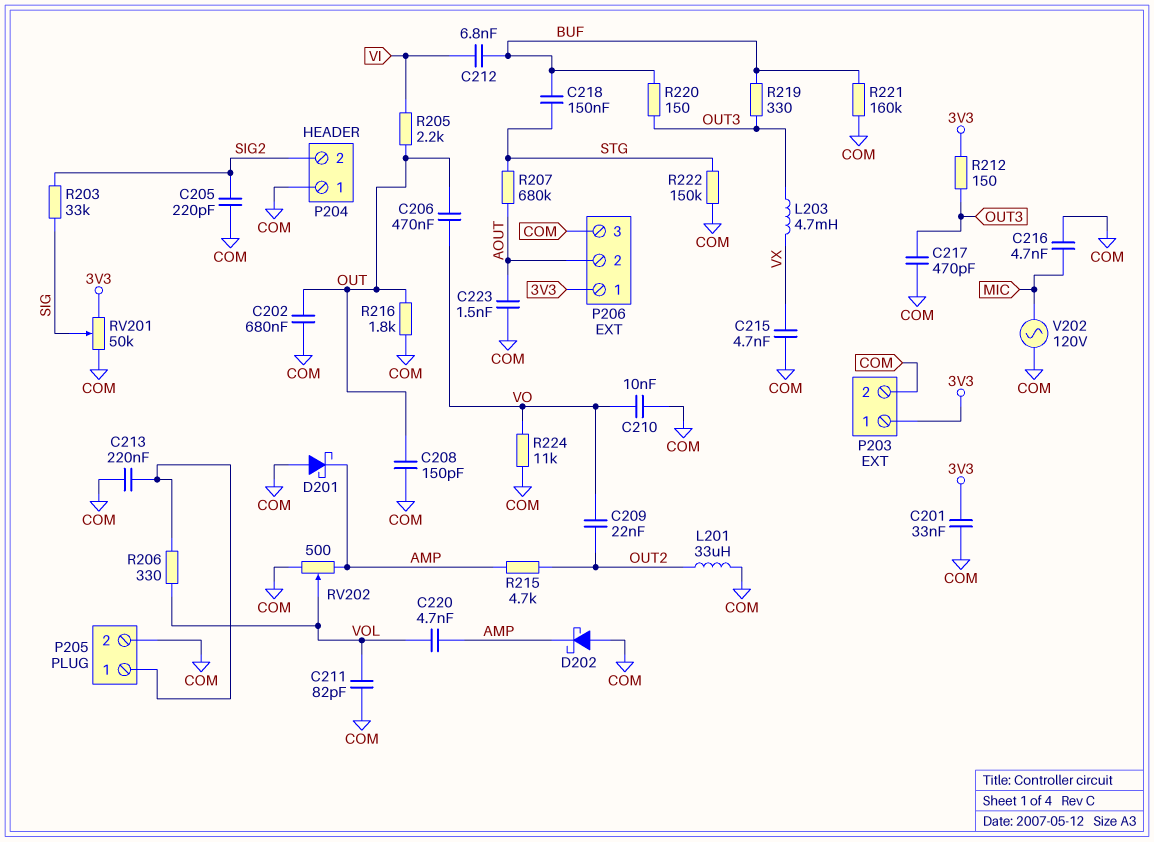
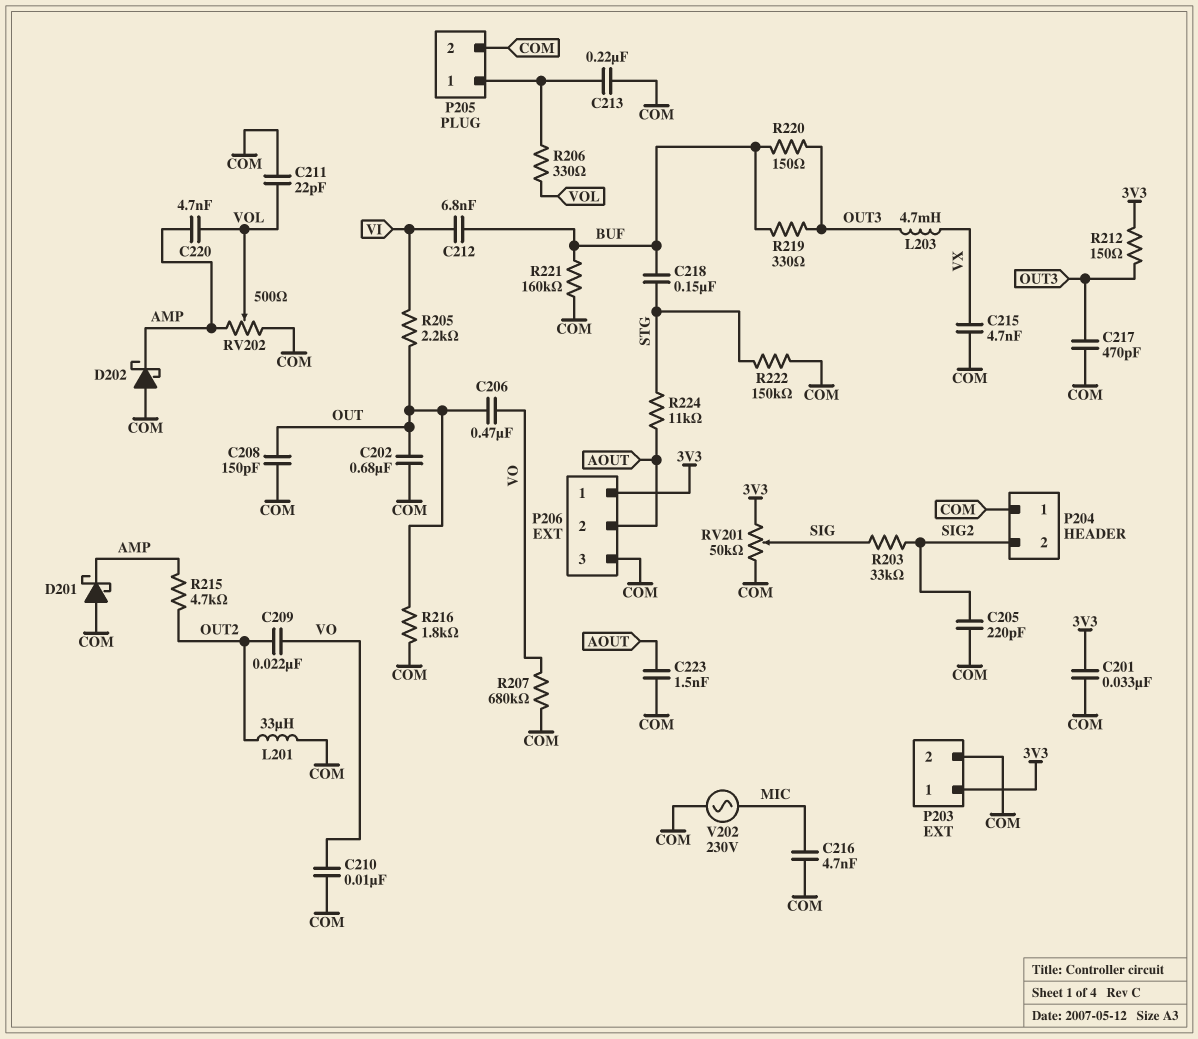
C211: 82pF (COM, VOL) -> 22pF (COM, VOL)
R207: 680k (AOUT, STG) -> 680k (COM, VO)
R224: 11k (COM, VO) -> 11k (AOUT, STG)
V202: AC 120V (COM, MIC) -> AC 230V (COM, MIC)

